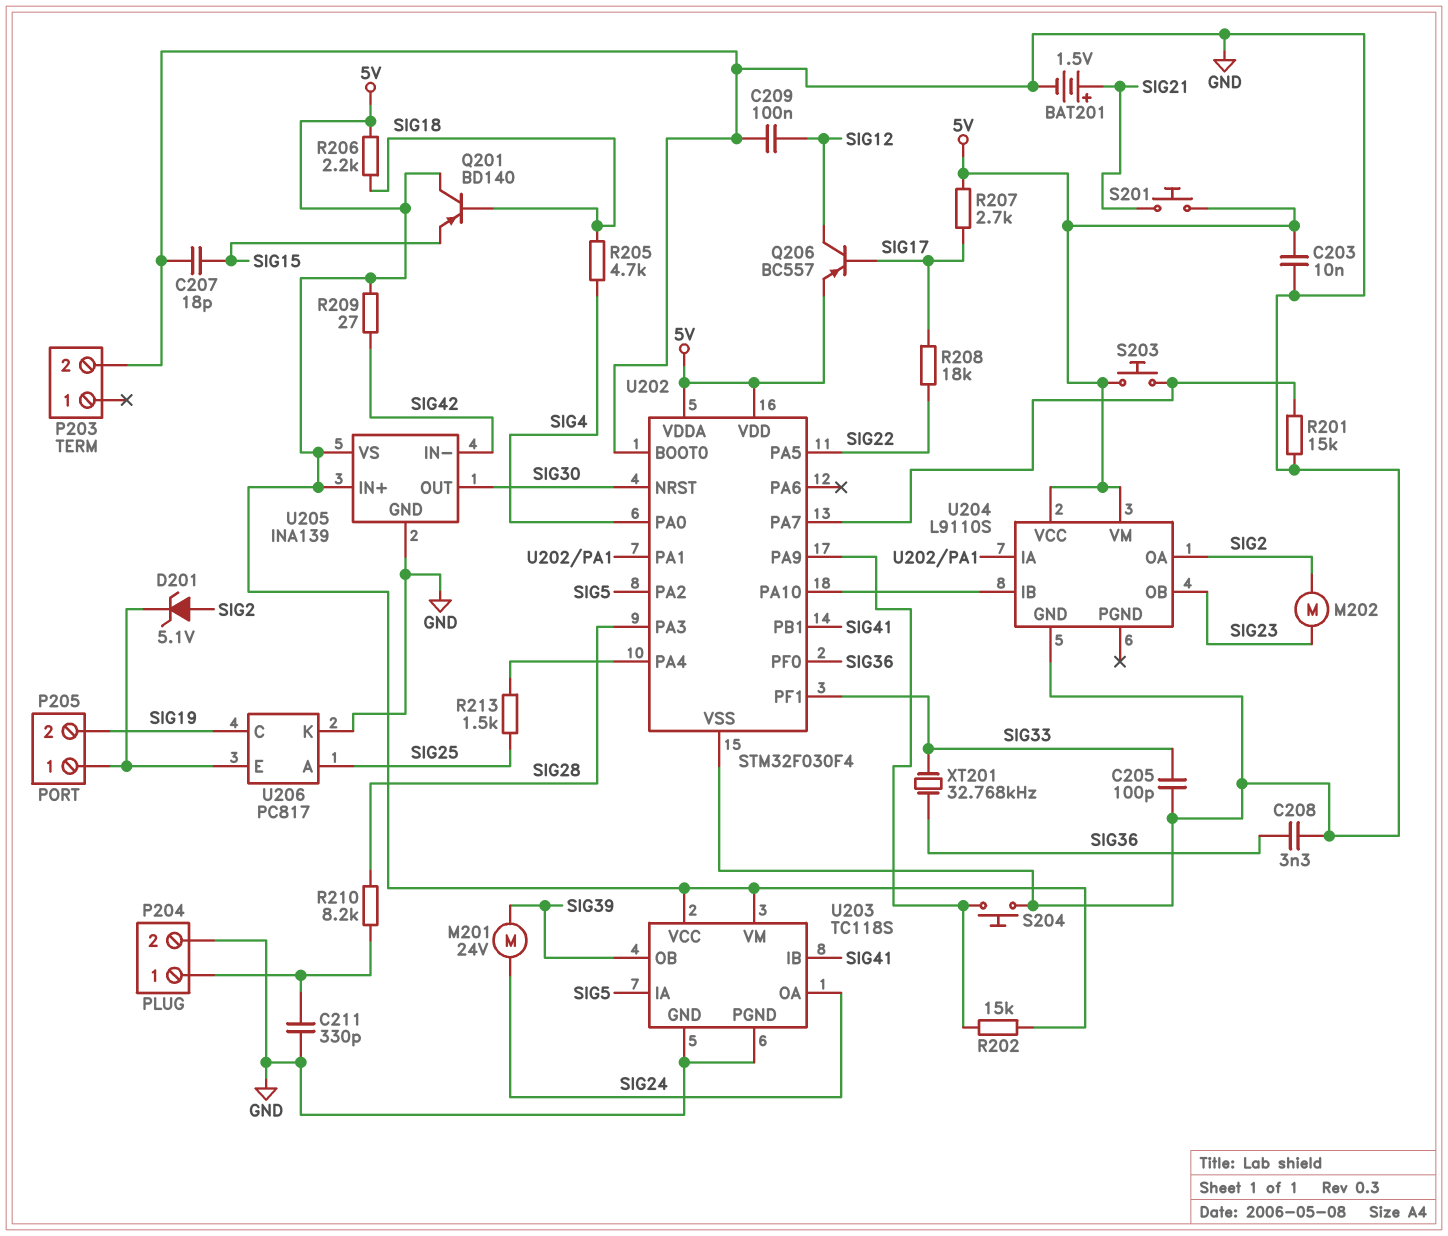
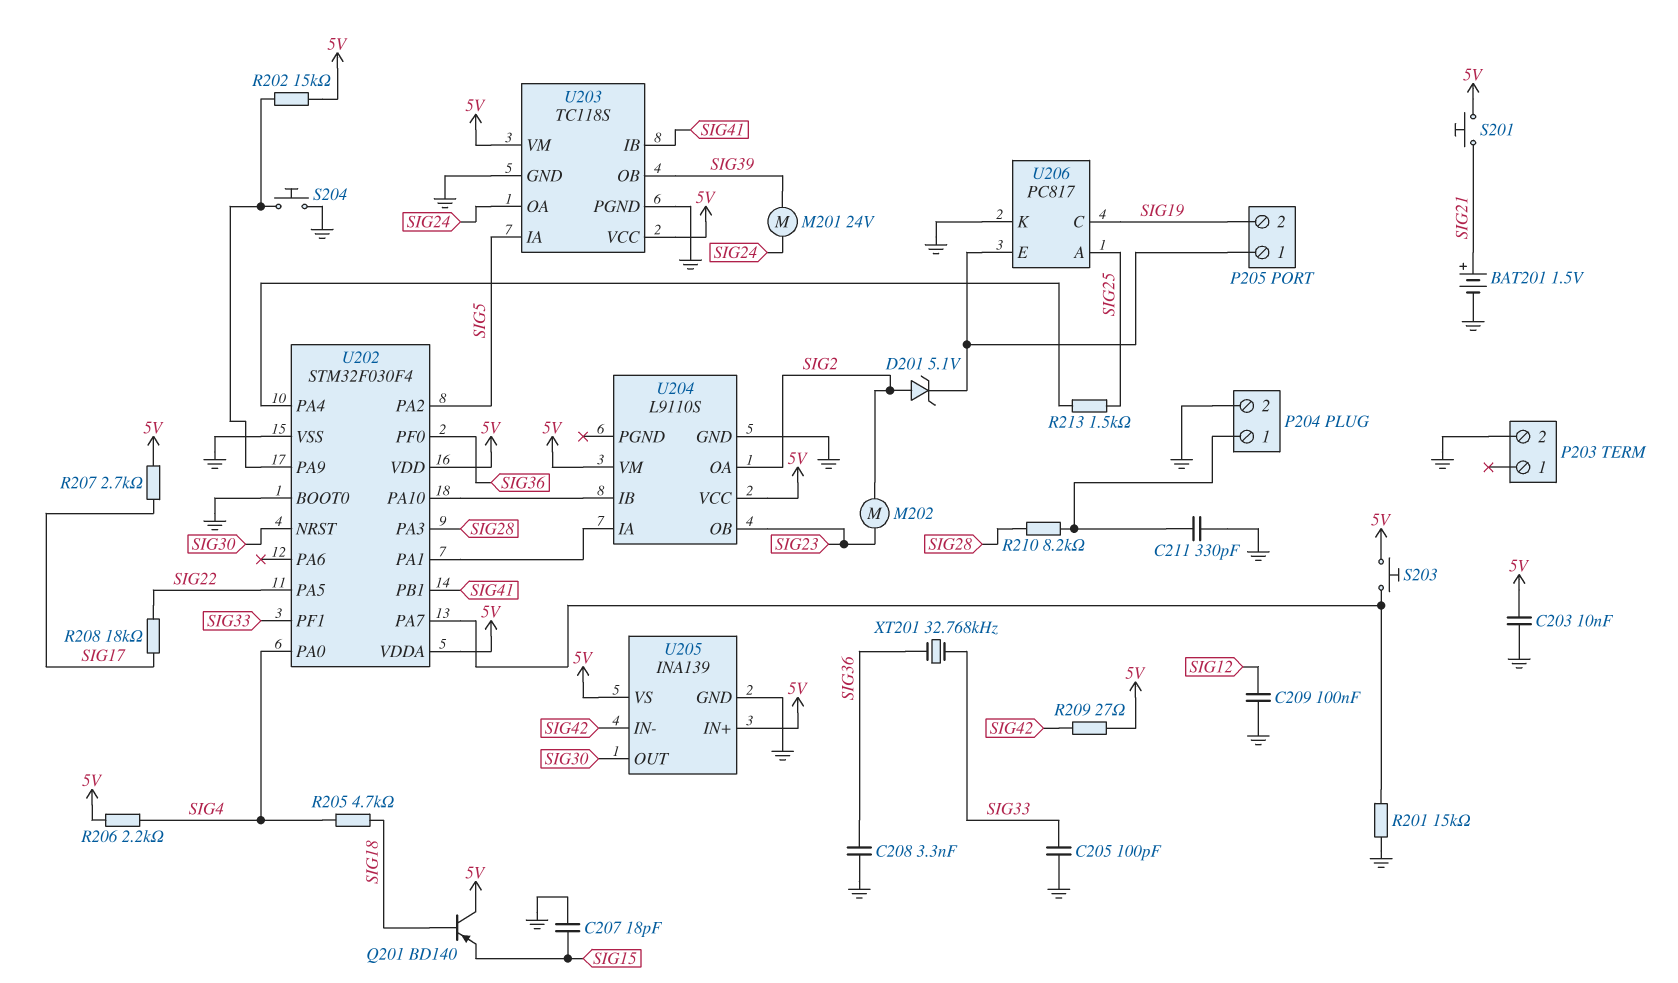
Q206: PNP BC557 (B SIG17, C SIG12, E 5V) -> none
R206: 2.2k (5V, SIG18) -> 2.2k (5V, SIG4)

